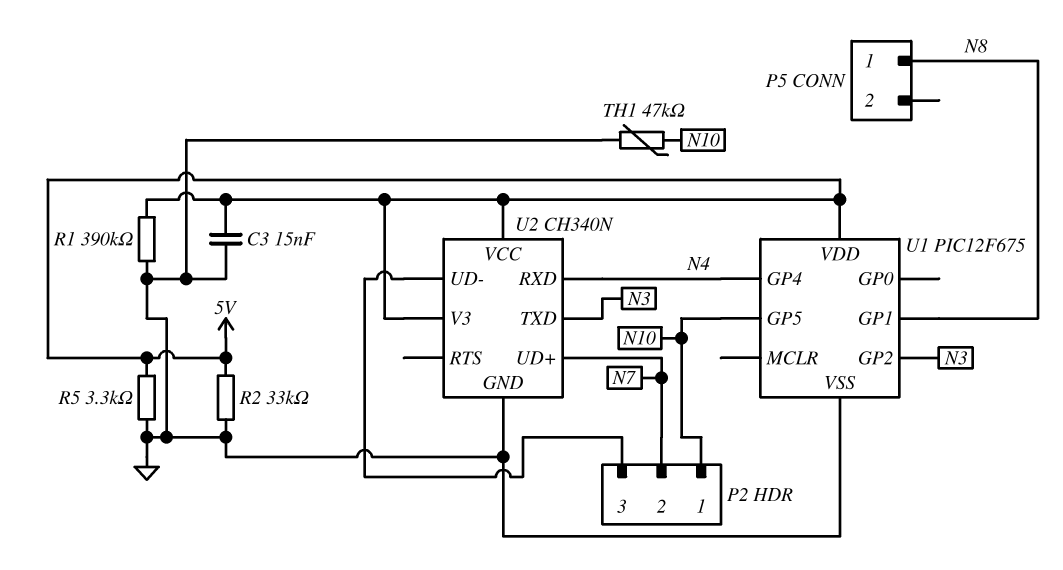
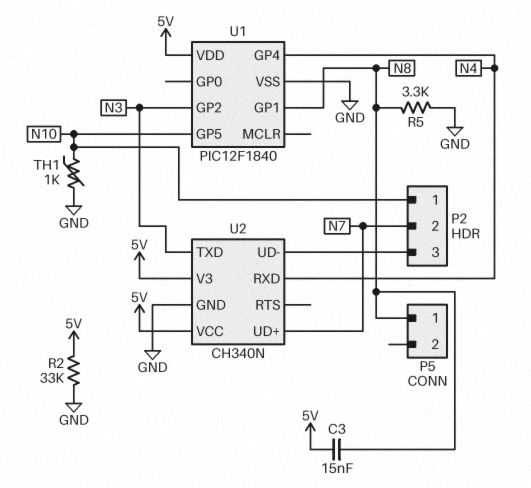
C3: 15nF (5V, GND) -> 15nF (5V, N8)
R1: 390k (5V, GND) -> none
R5: 3.3k (5V, GND) -> 3.3k (GND, N8)
TH1: 47k (GND, N10) -> 1k (GND, N10)
U1: PIC12F675 -> PIC12F1840

